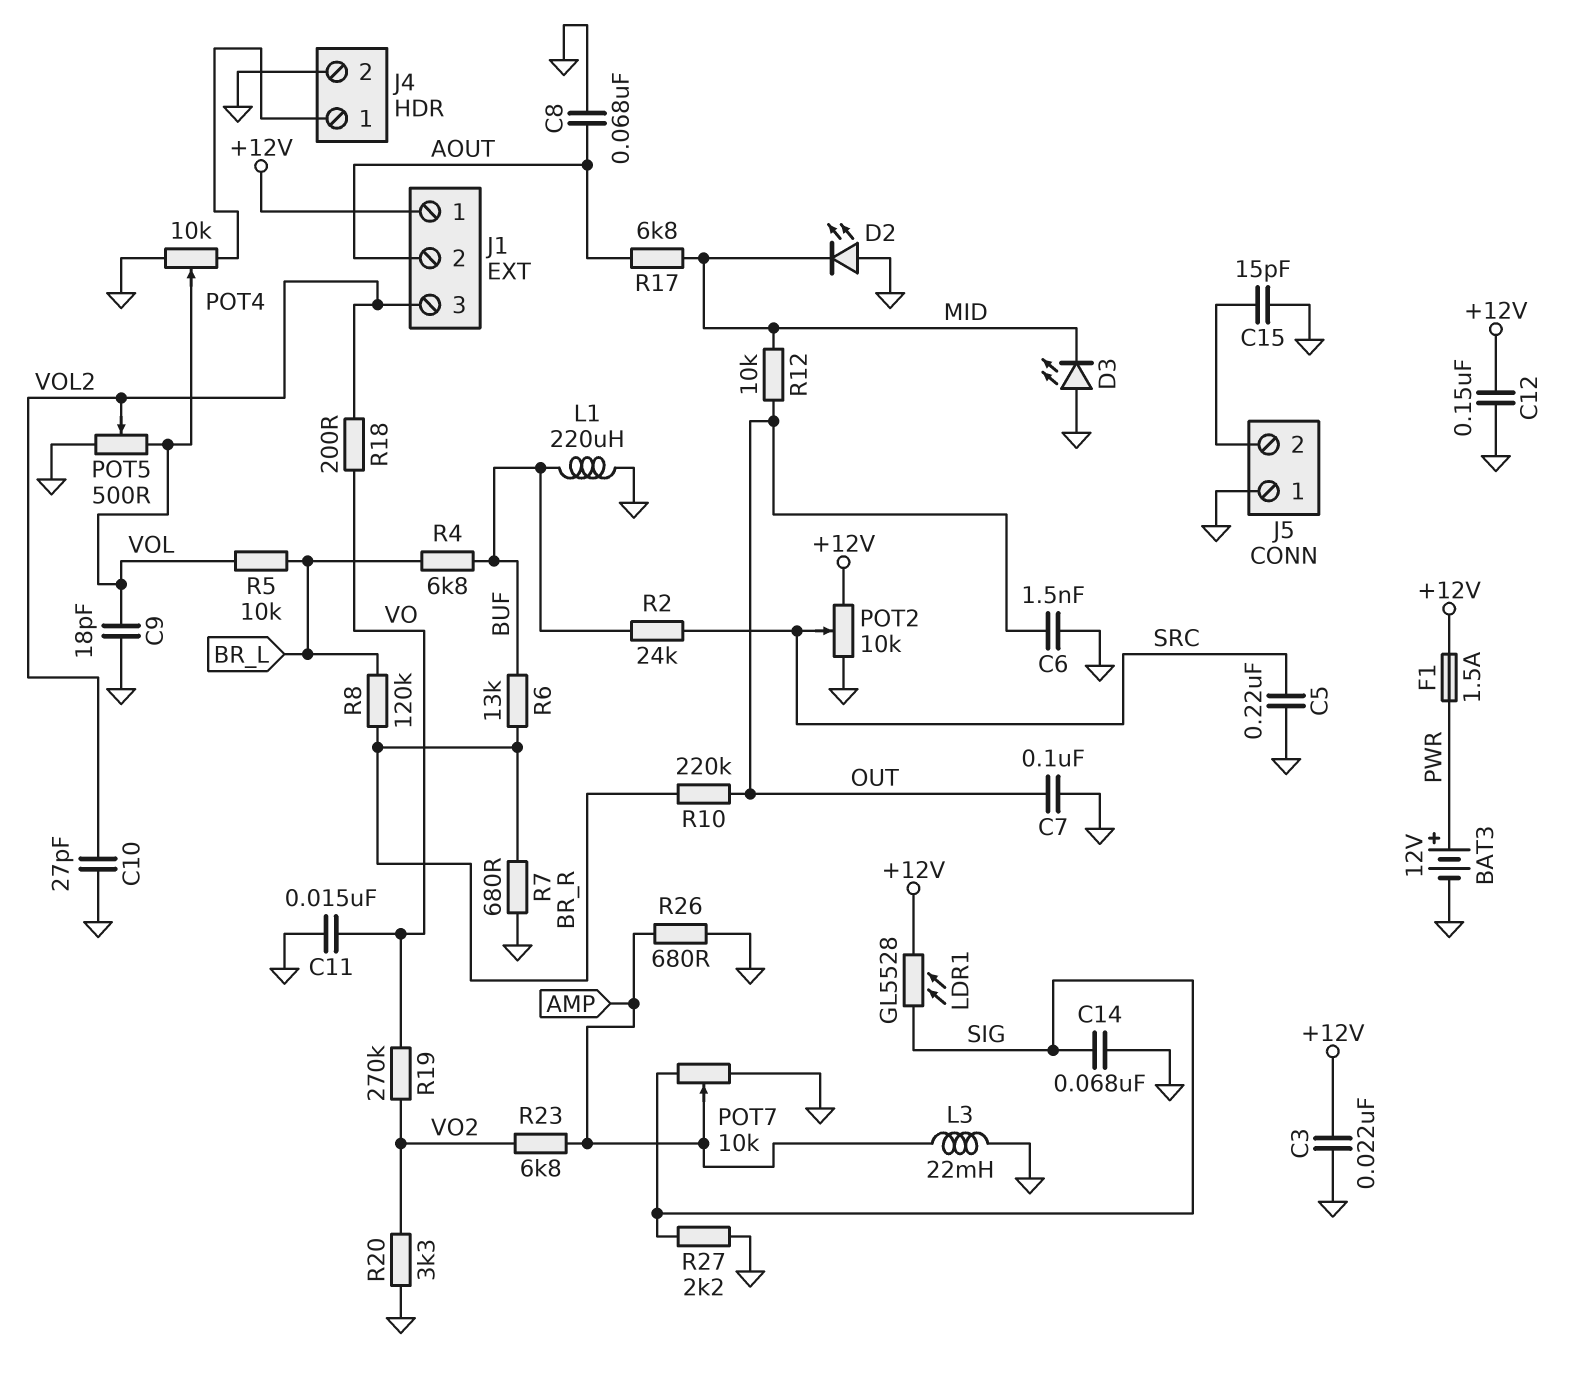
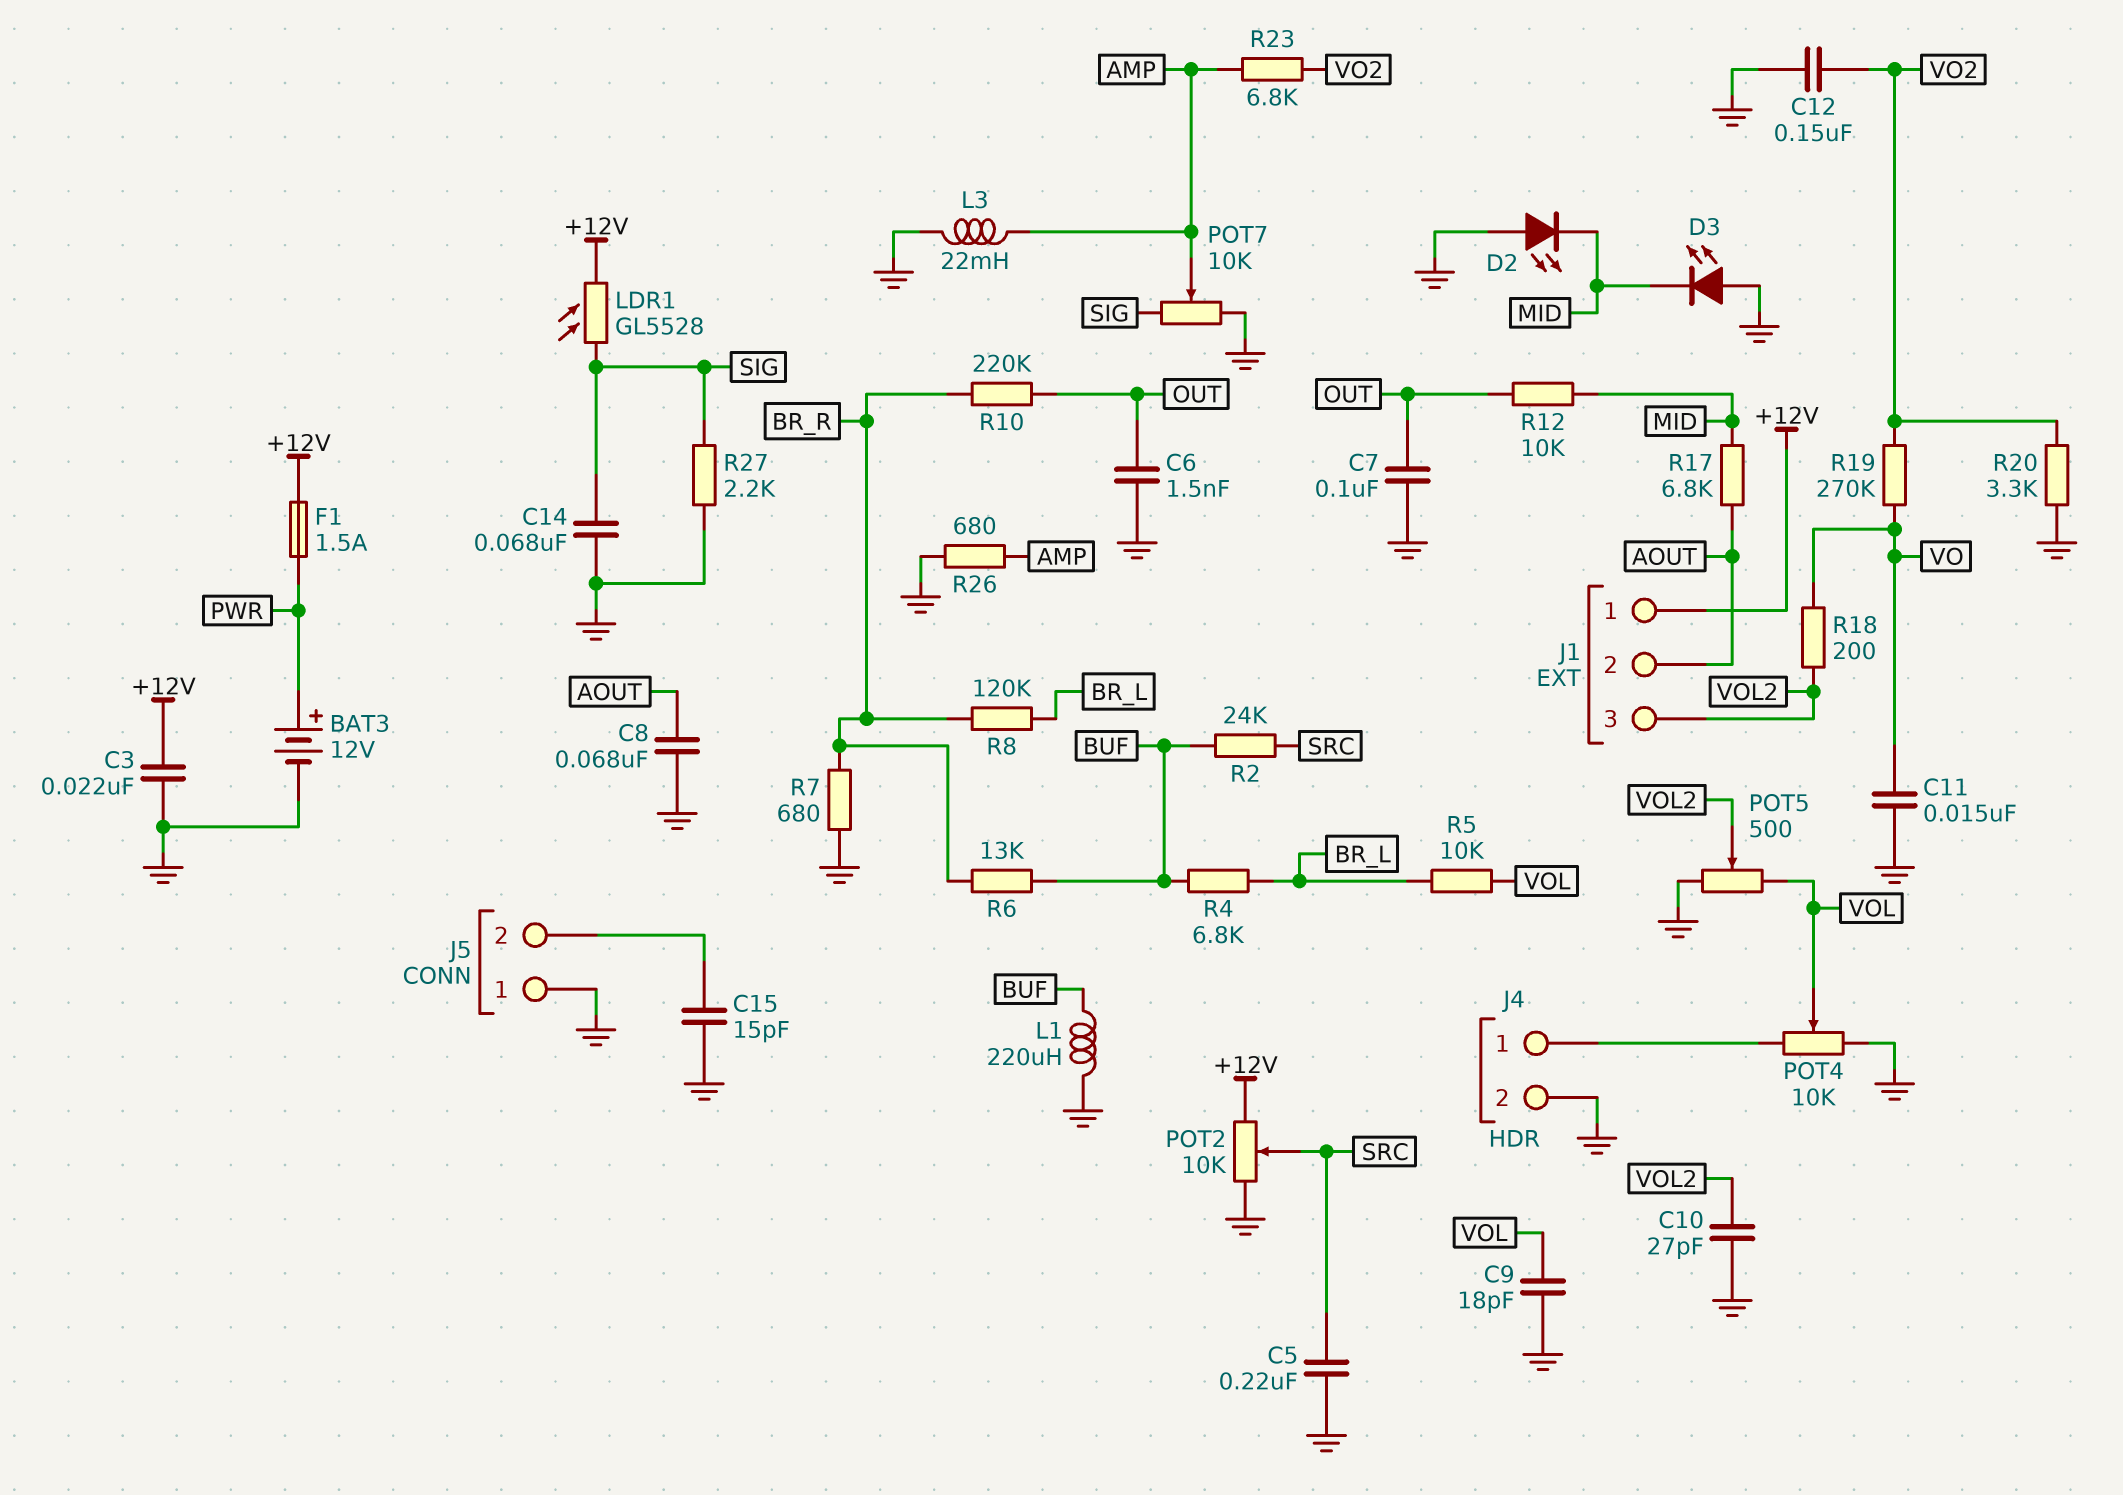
C12: 150nF (+12V, GND) -> 150nF (GND, VO2)

